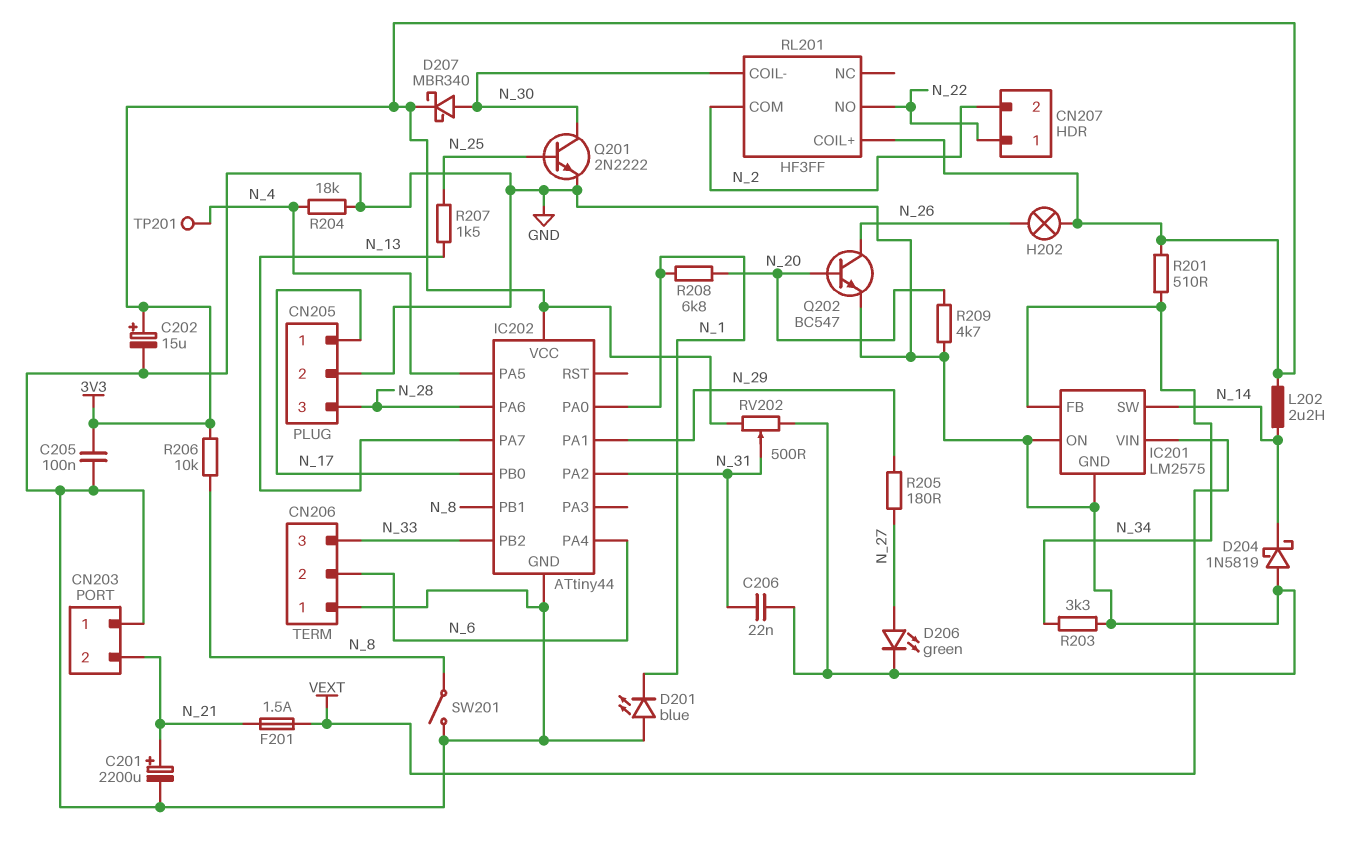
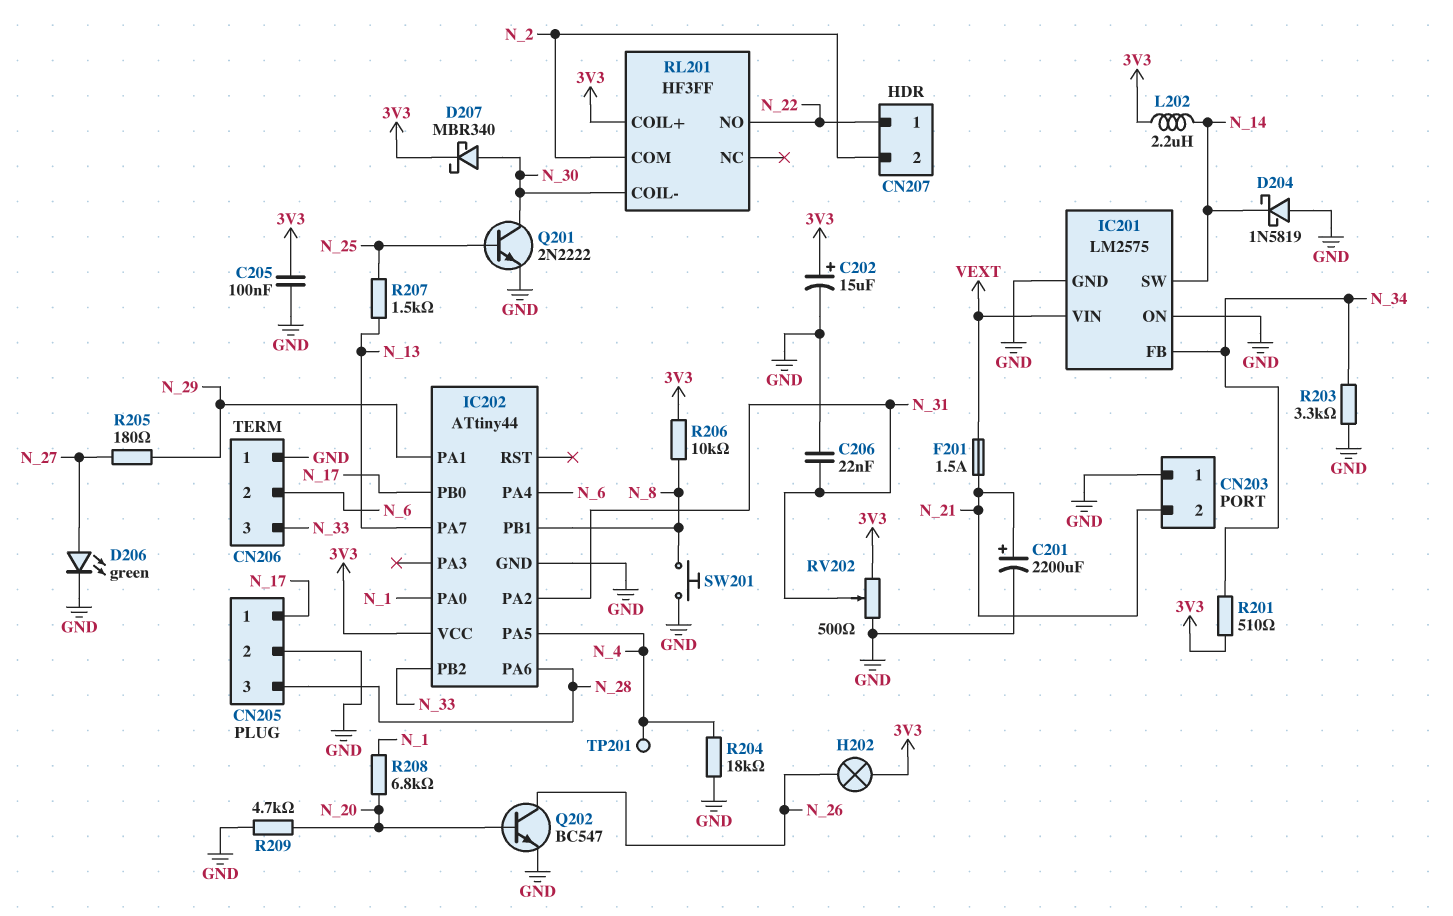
D201: LED blue (A GND, K N_1) -> none
SW201: switch (GND, N_8) -> button (GND, N_8)

